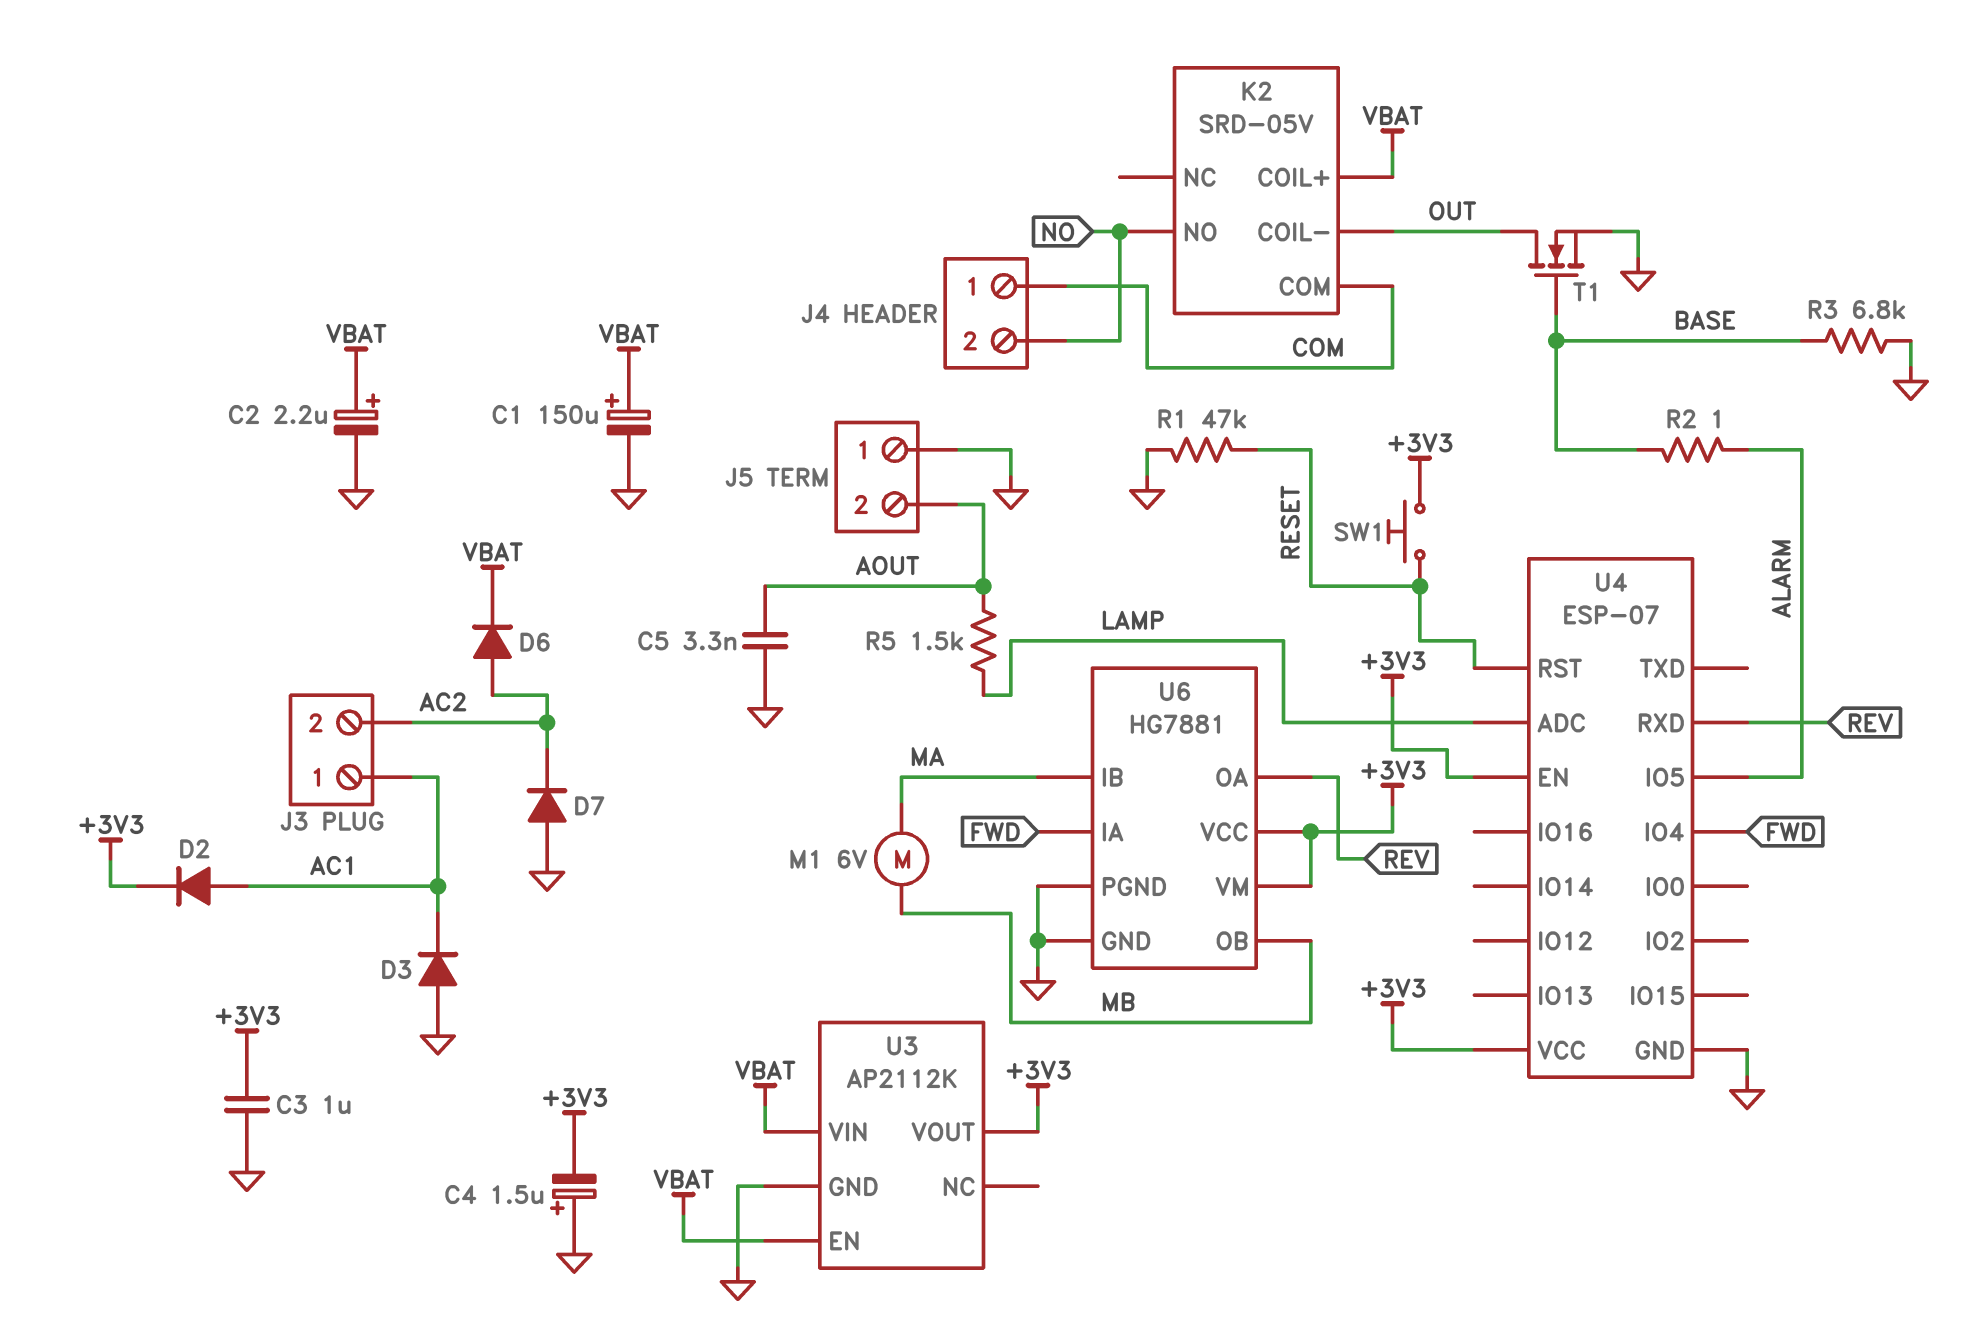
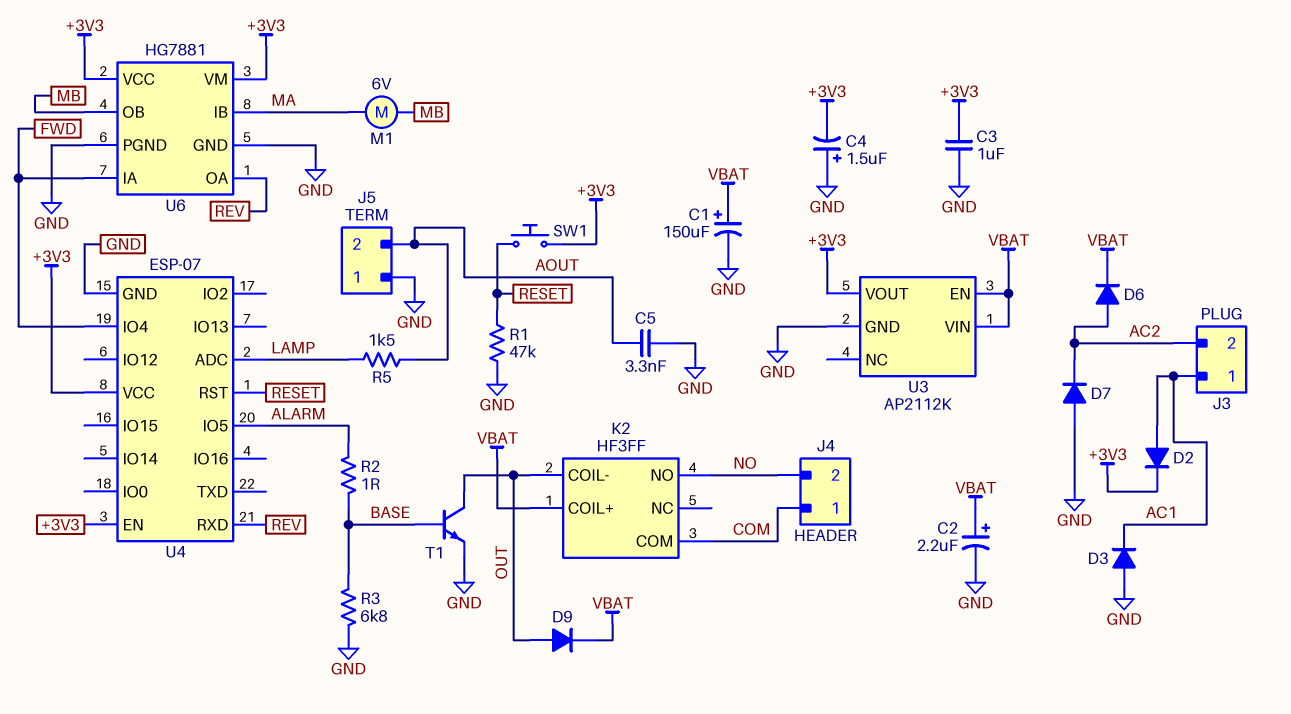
D9: none -> diode (A OUT, K VBAT)
K2: SRD-05V -> HF3FF
T1: NMOS (G BASE, D OUT, S GND) -> NPN (B BASE, C OUT, E GND)

